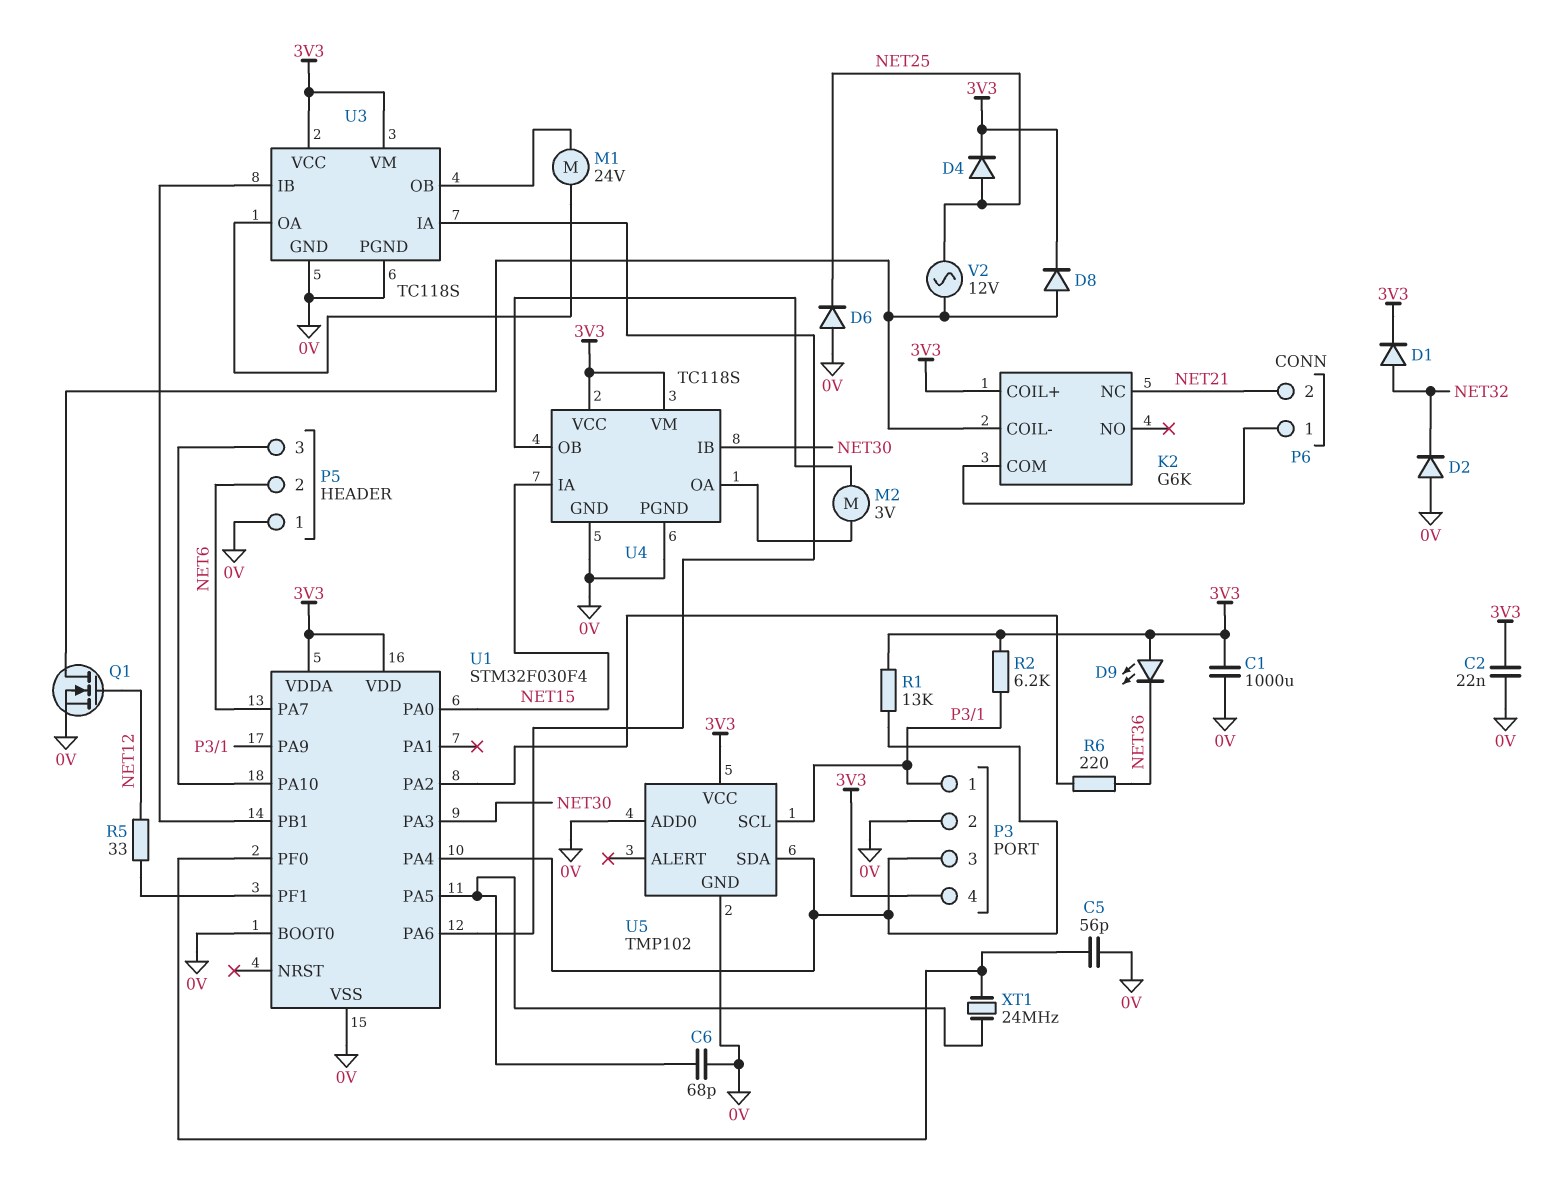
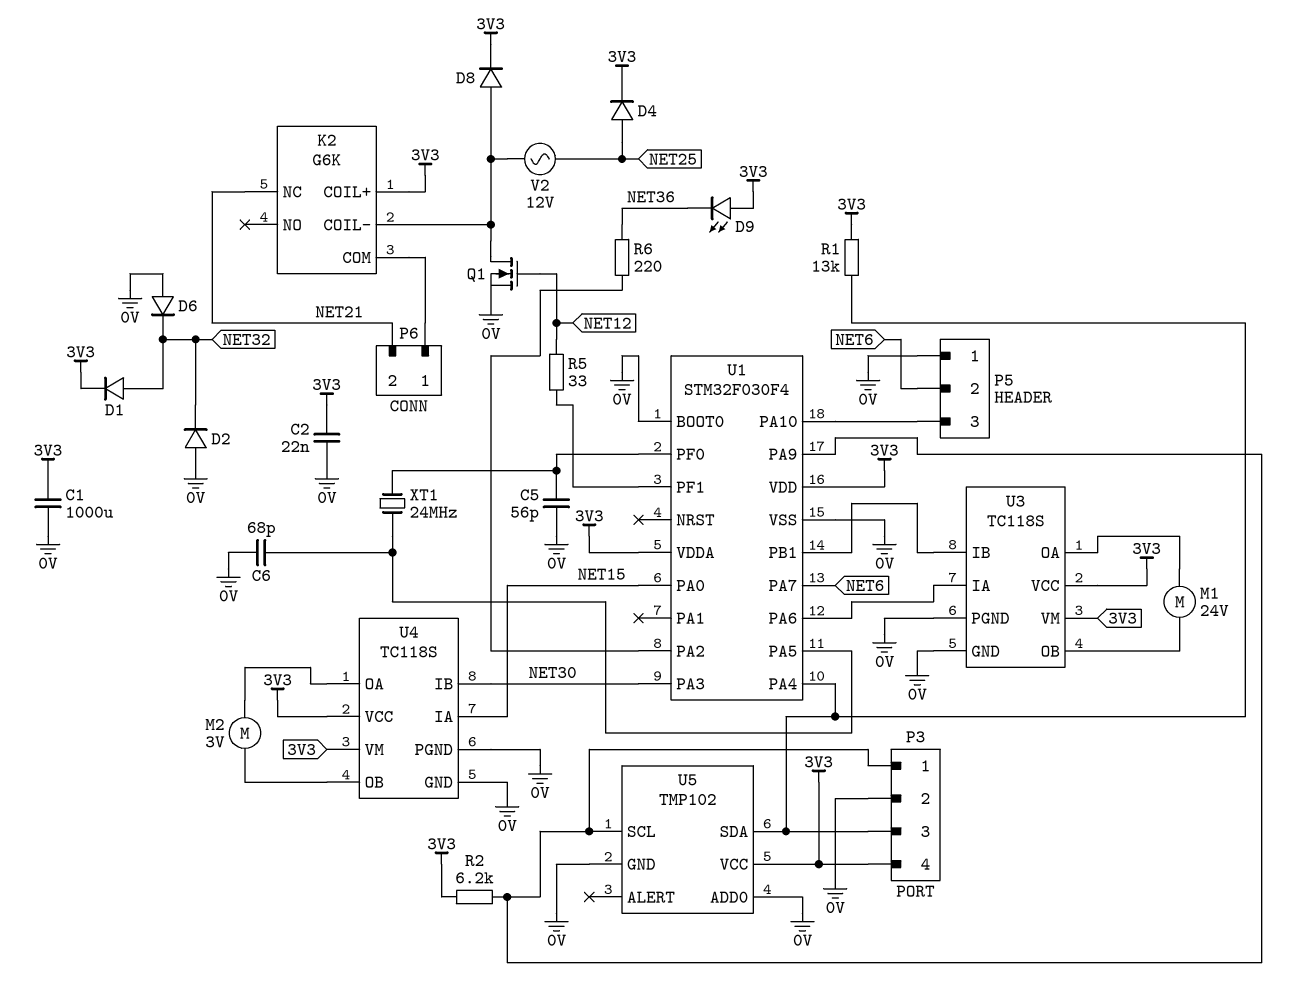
D6: diode (A 0V, K NET25) -> diode (A 0V, K NET32)

